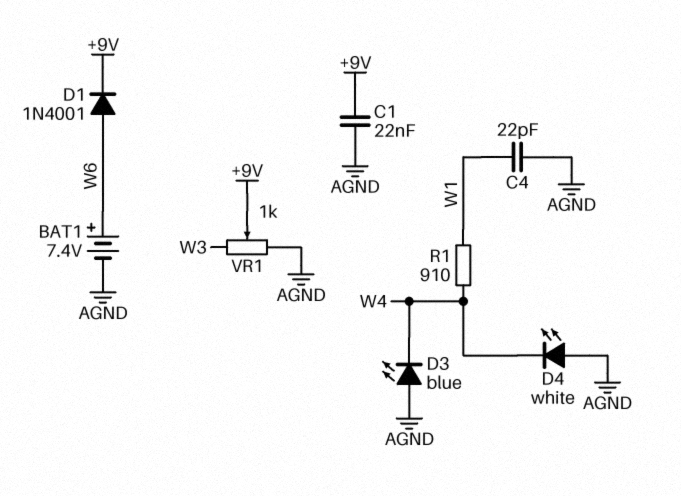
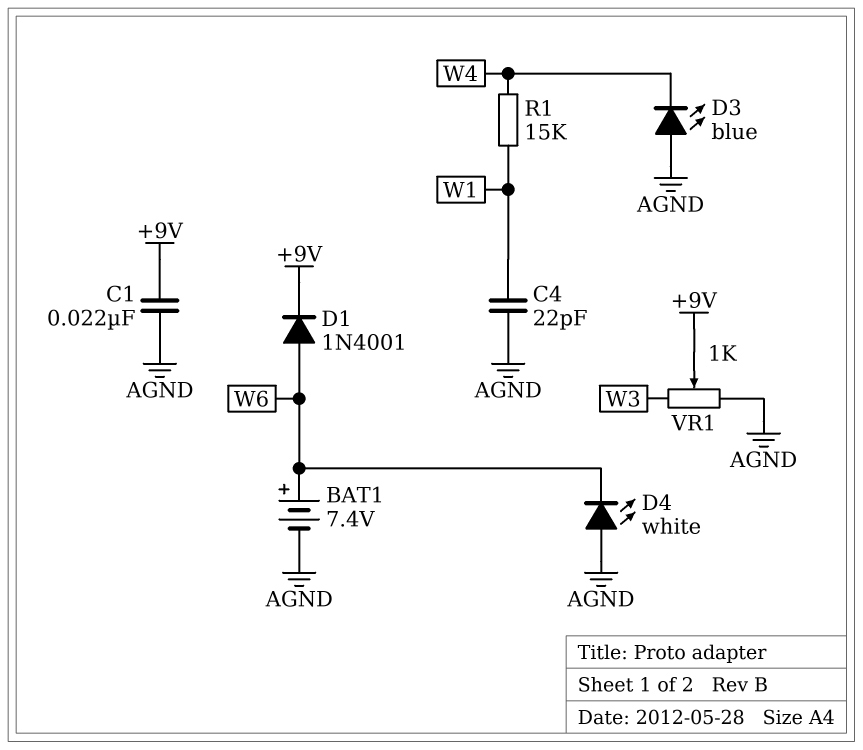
D4: LED white (A AGND, K W4) -> LED white (A AGND, K W6)
R1: 910 (W1, W4) -> 15k (W1, W4)

